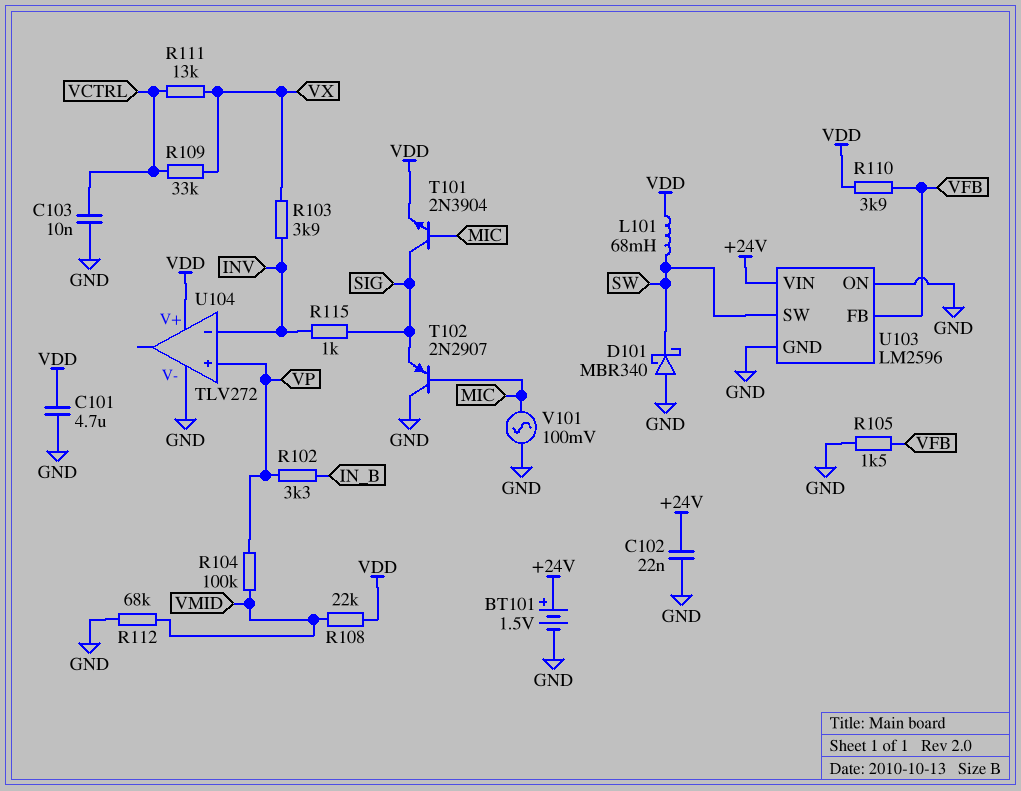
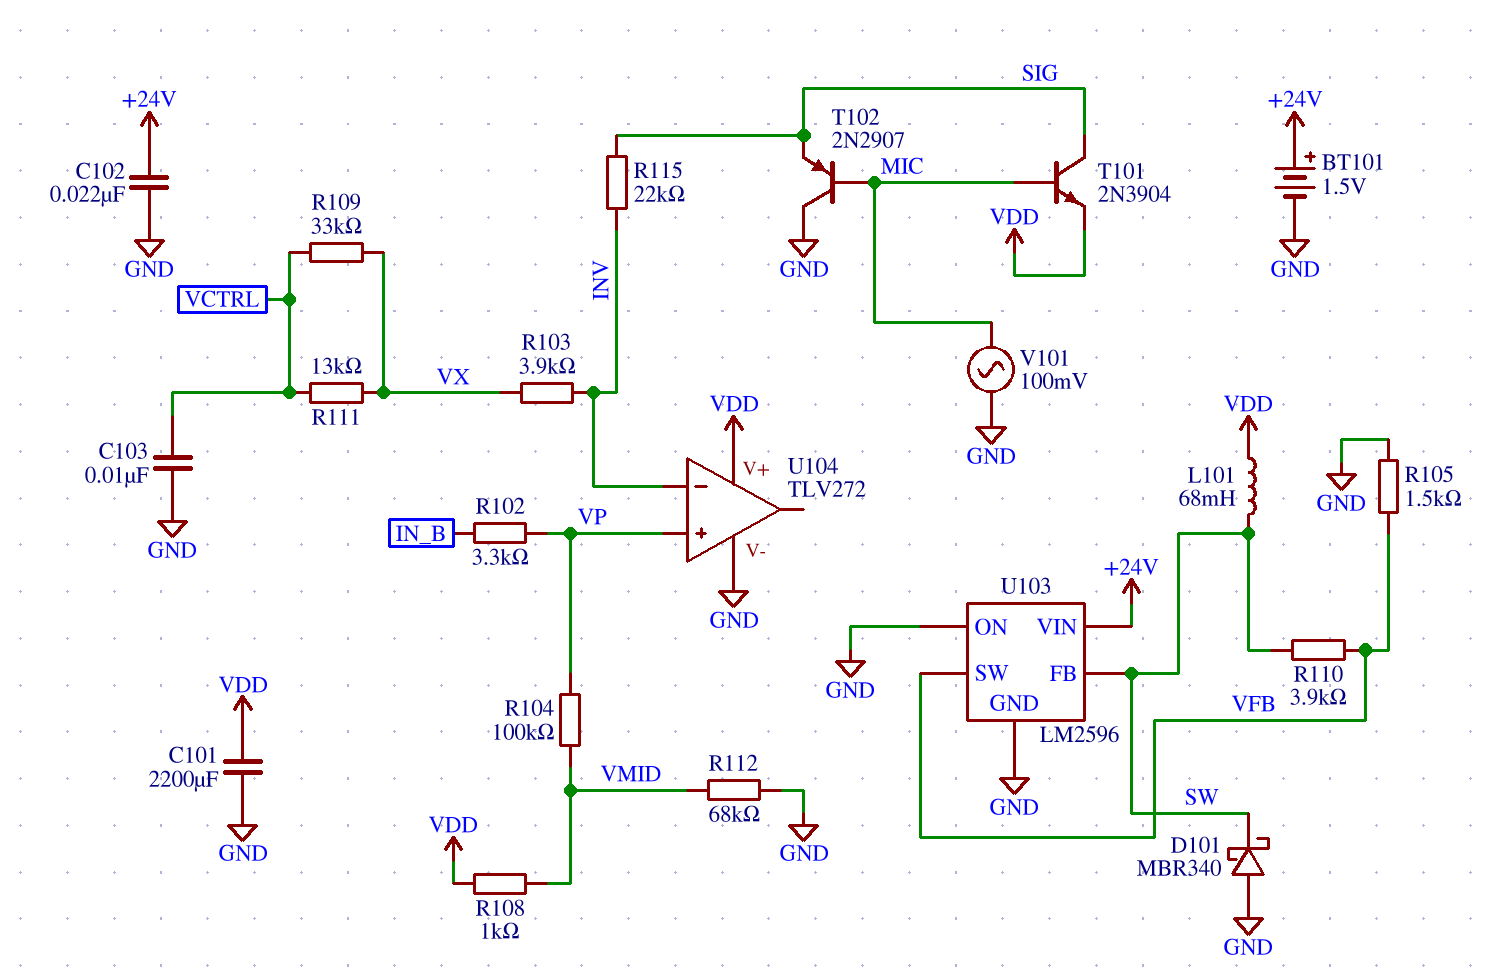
C101: 4.7uF (GND, VDD) -> 2200uF (GND, VDD)
R108: 22k (VDD, VMID) -> 1k (VDD, VMID)
R110: 3.9k (VDD, VFB) -> 3.9k (SW, VFB)
R115: 1k (INV, SIG) -> 22k (INV, SIG)
U103 pin FB: VFB -> SW
U103 pin SW: SW -> VFB

